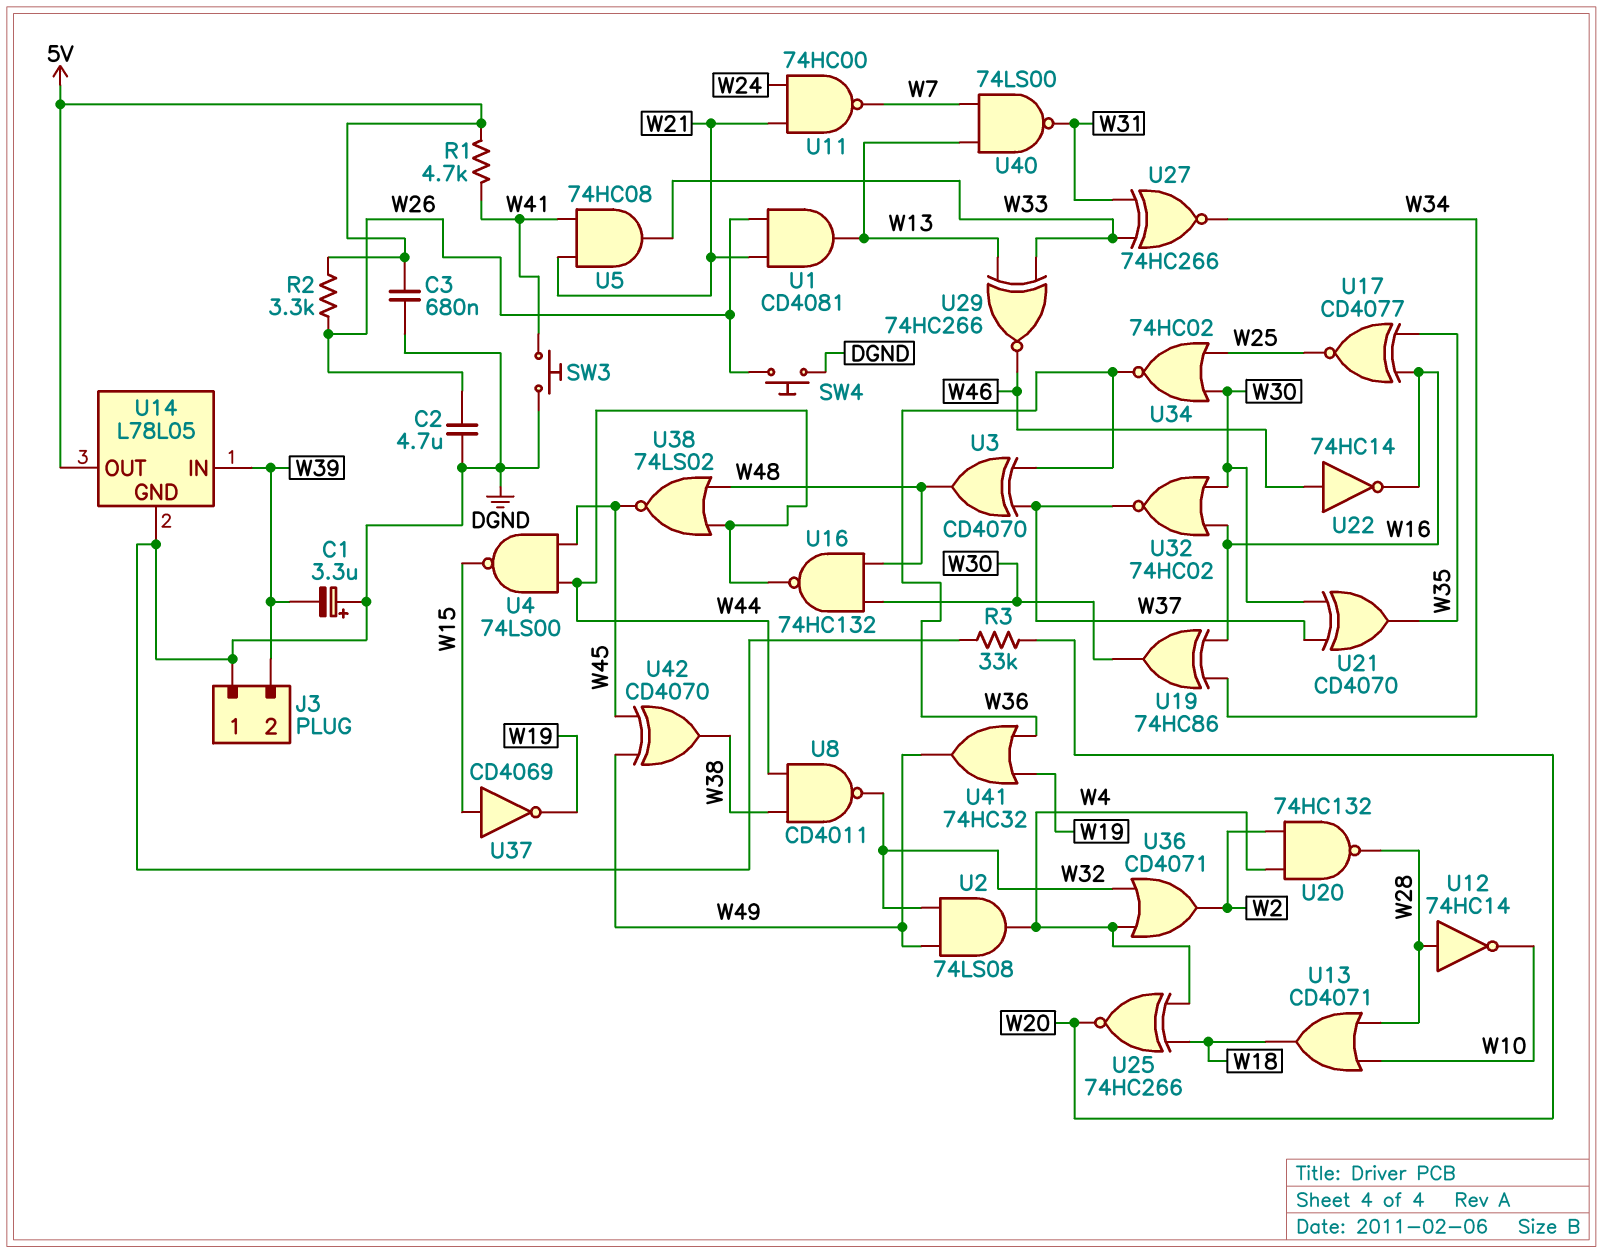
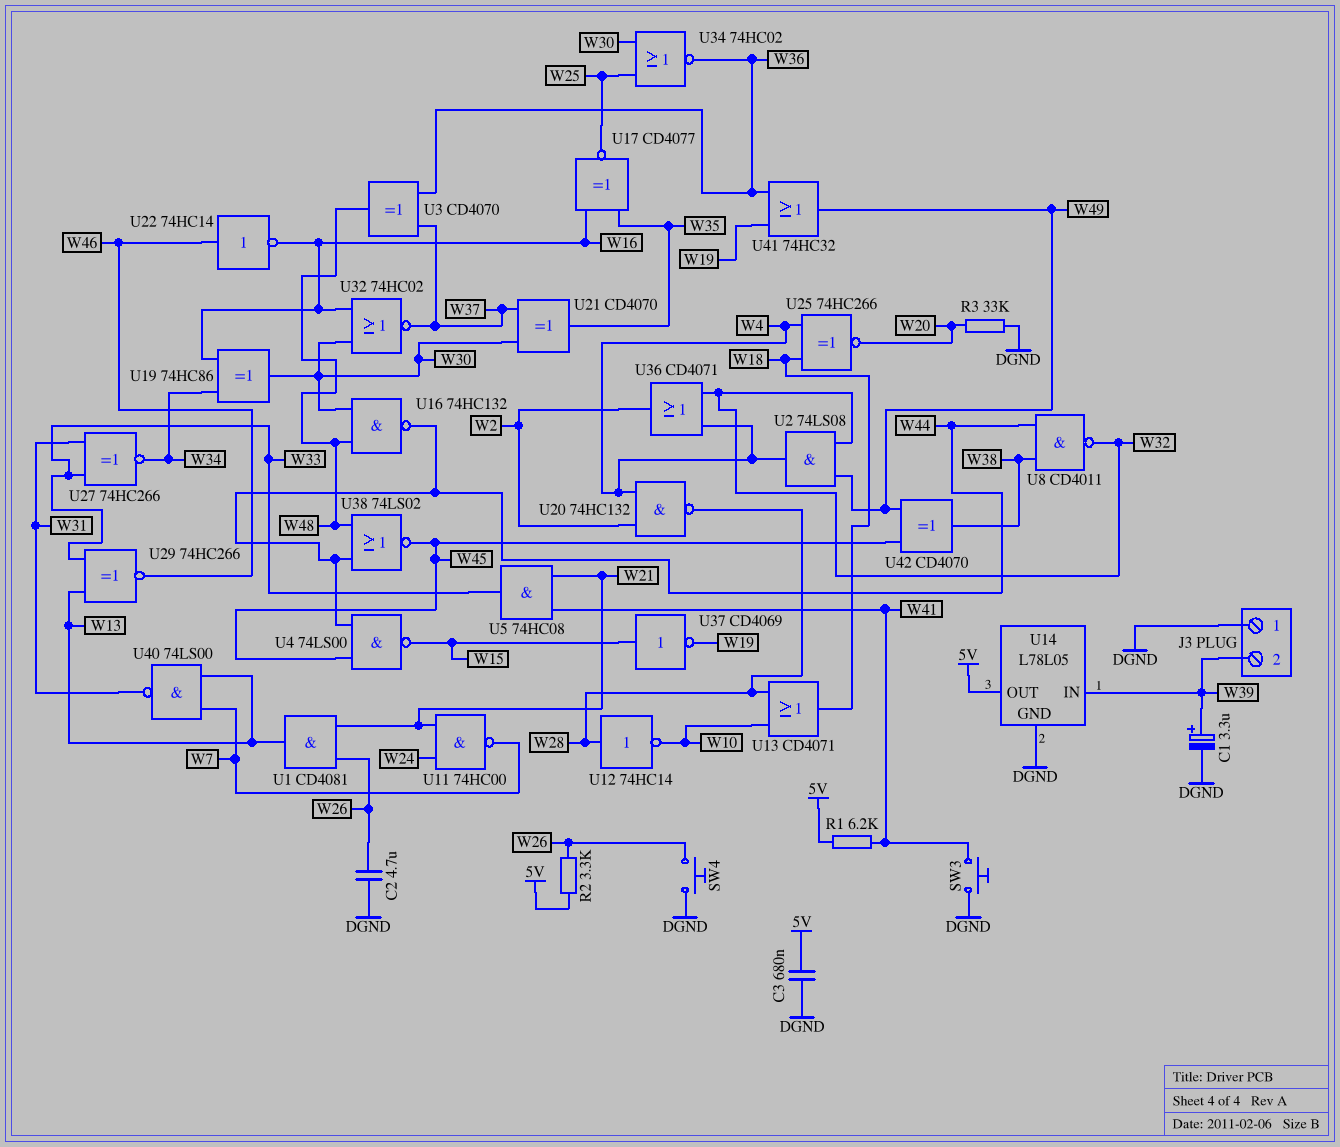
C1: 3.3uF (plus DGND, minus W39) -> 3.3uF (plus W39, minus DGND)
R1: 4.7k (5V, W41) -> 6.2k (5V, W41)

